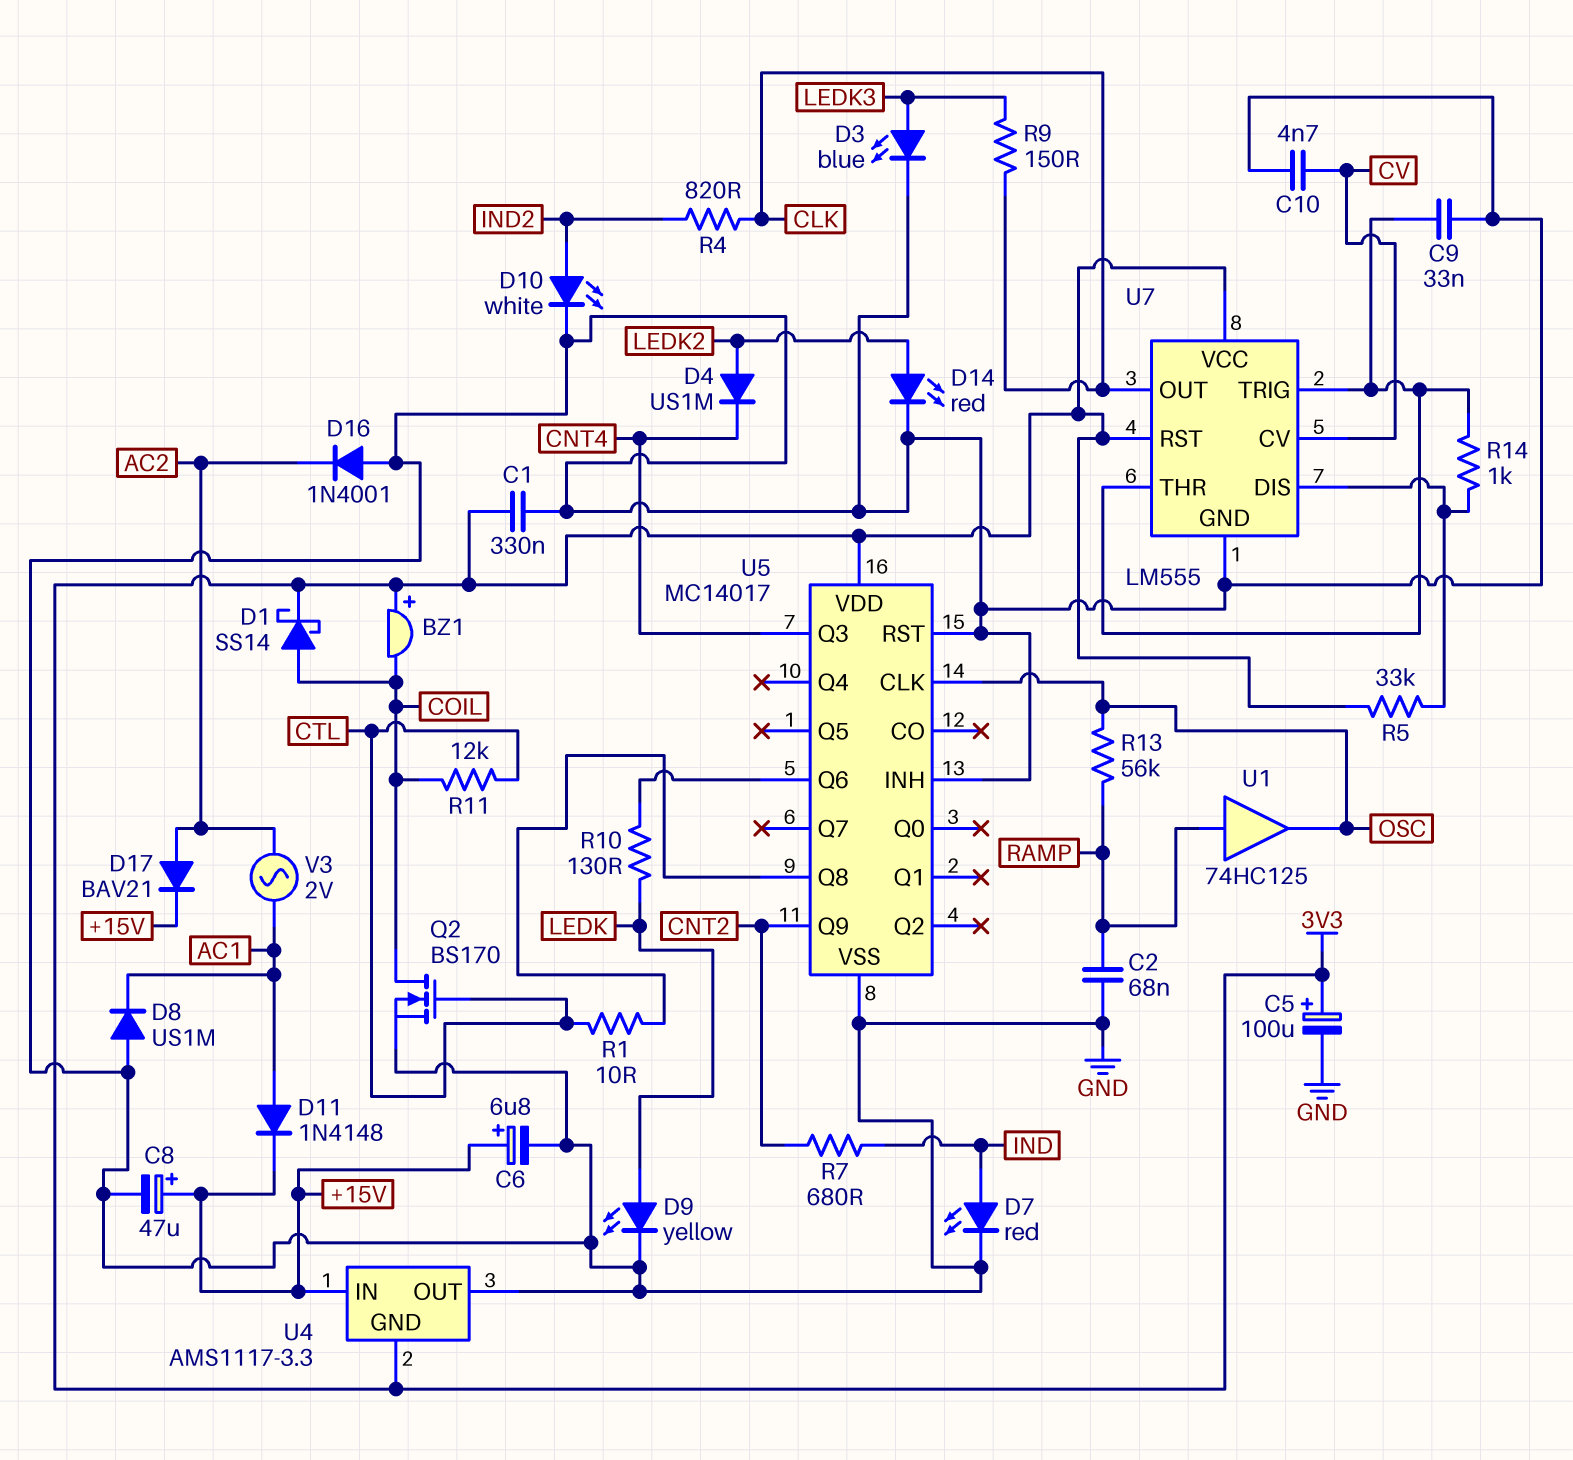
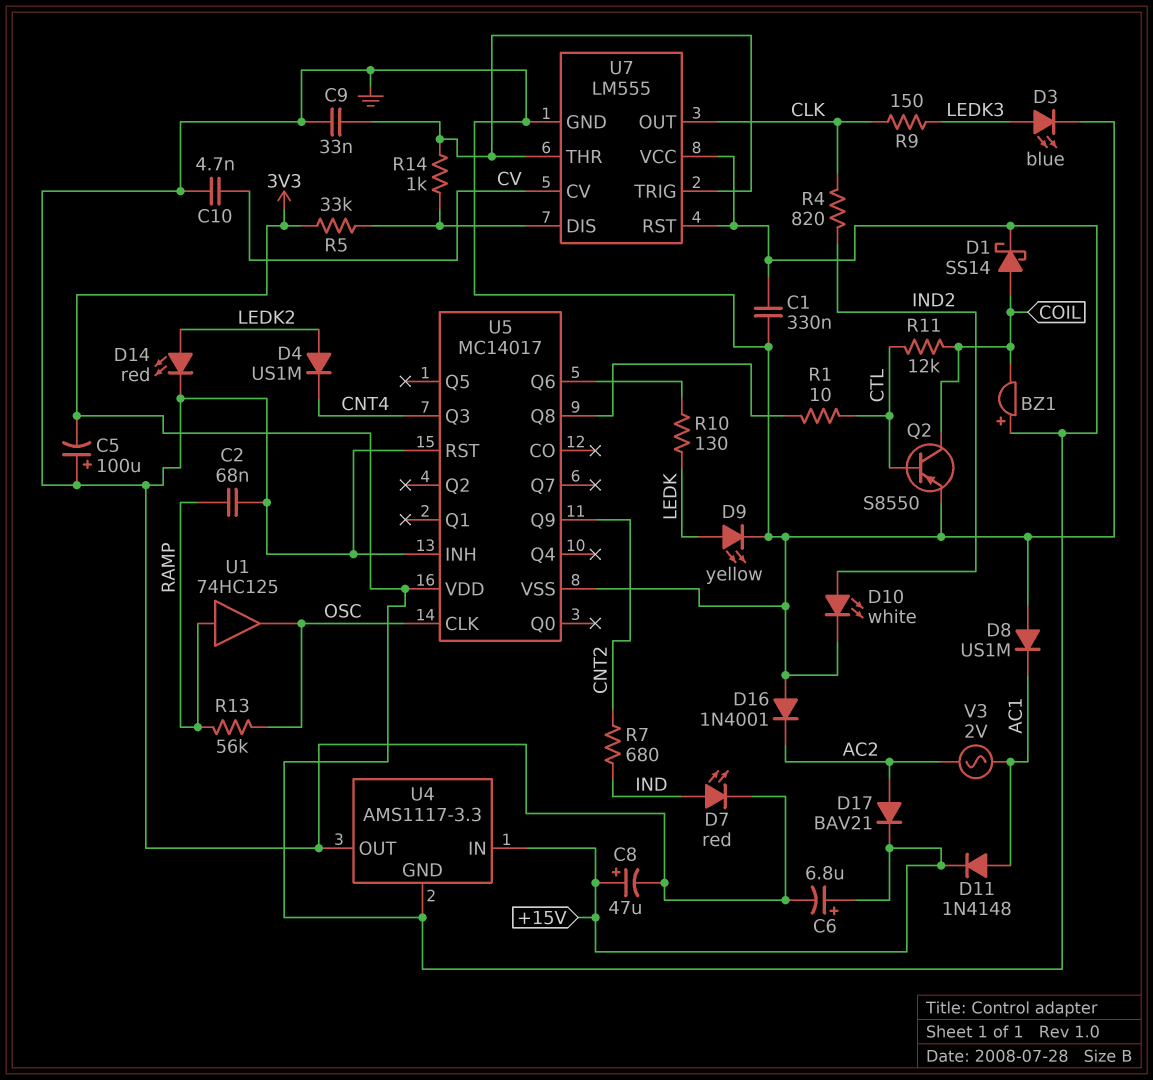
C5: 100uF (plus 3V3, minus GND) -> 100uF (plus GND, minus 3V3)
Q2: NMOS BS170 (G CTL, D COIL, S GND) -> PNP S8550 (B CTL, C COIL, E GND)

